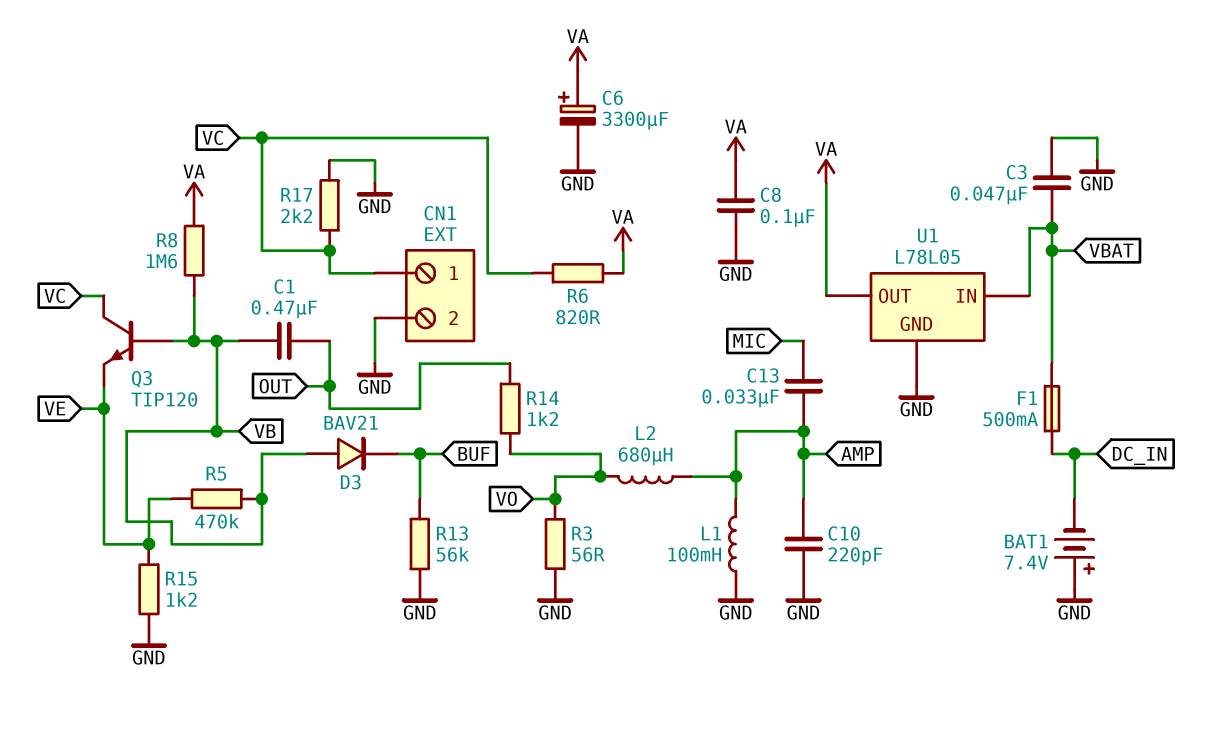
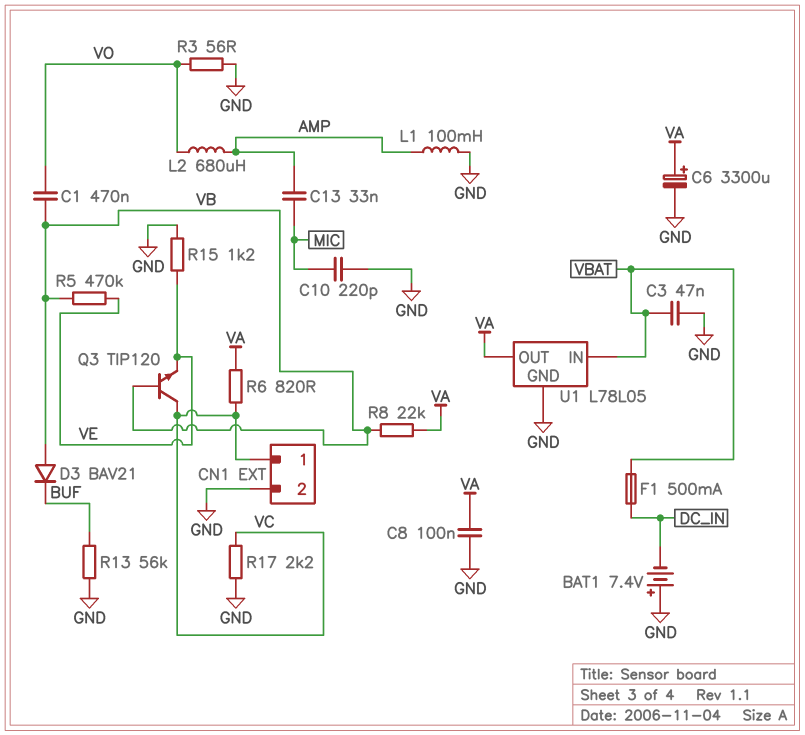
C1: 470nF (OUT, VB) -> 470nF (VB, VO)
C10: 220pF (AMP, GND) -> 220pF (GND, MIC)
R8: 1.6M (VA, VB) -> 22k (VA, VB)
R14: 1.2k (OUT, VO) -> none

